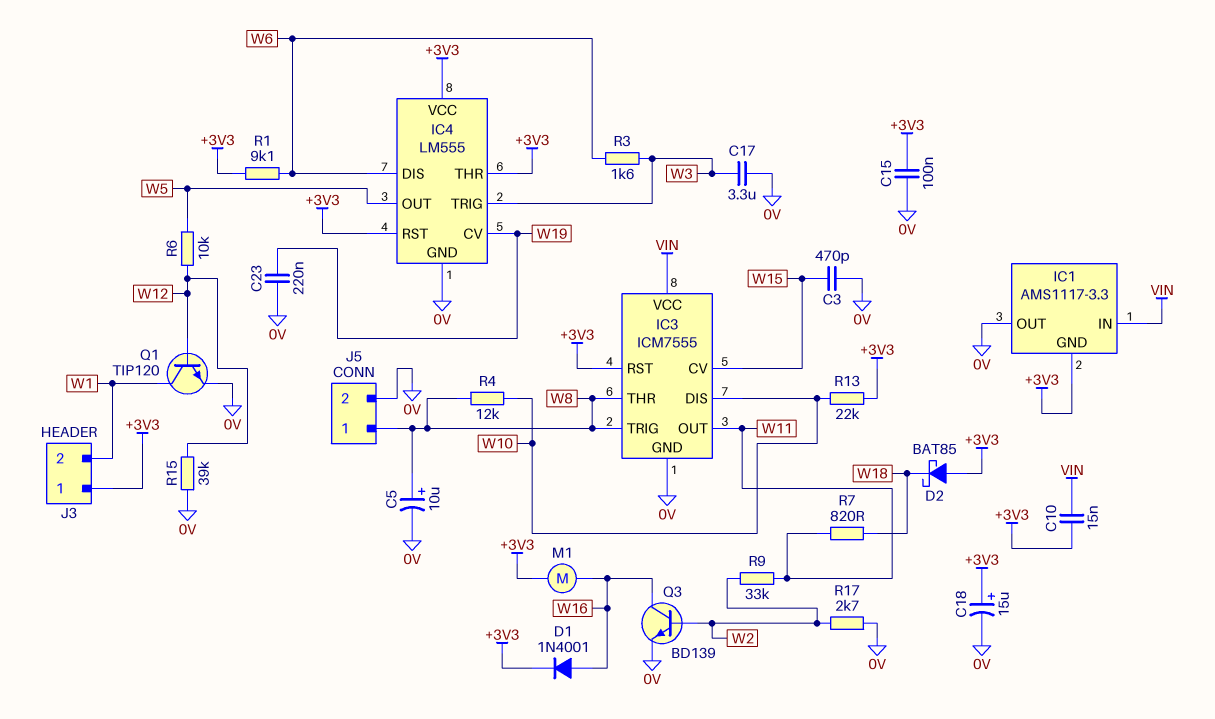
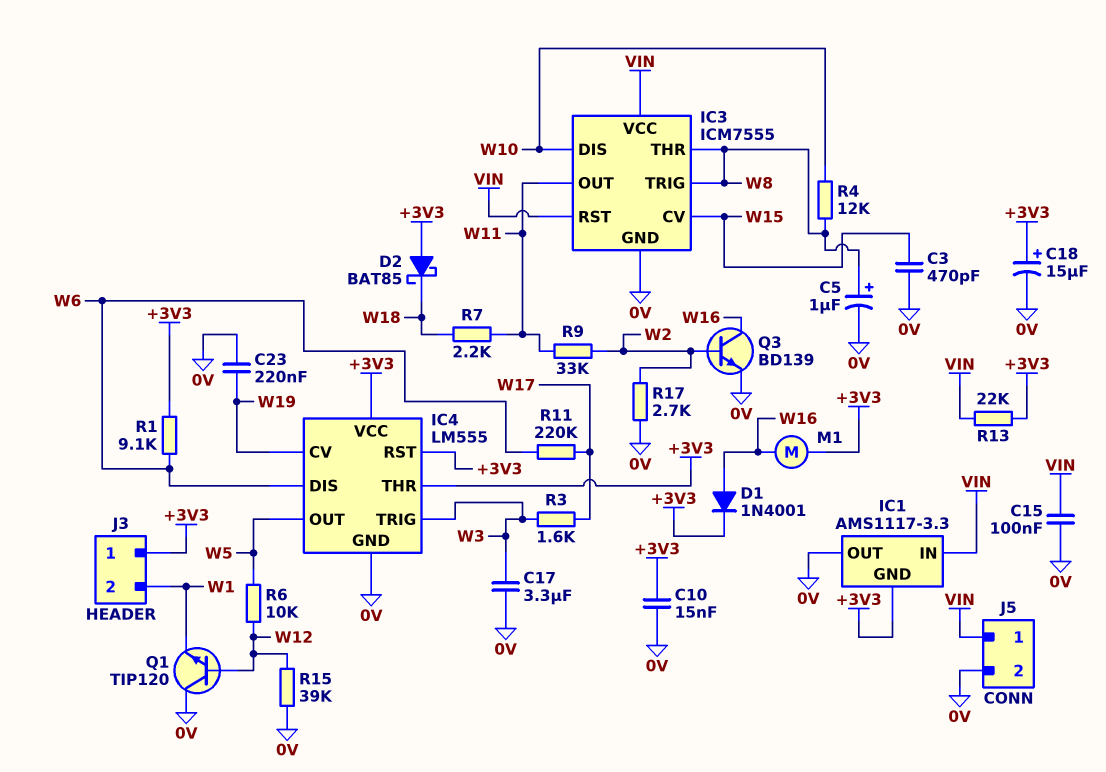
C5: 10uF (plus W8, minus 0V) -> 1uF (plus W8, minus 0V)
C10: 15nF (+3V3, VIN) -> 15nF (+3V3, 0V)
C15: 100nF (+3V3, 0V) -> 100nF (0V, VIN)
IC3 pin RST: +3V3 -> VIN
J5 pin 1: W8 -> VIN
Q1: NPN TIP120 (B W12, C W1, E 0V) -> NPN TIP120 (B W12, C 0V, E W1)
R3: 1.6k (W3, W6) -> 1.6k (W3, W17)
R7: 820 (W11, W18) -> 2.2k (W11, W18)
R11: none -> 220k (W6, W17)
R13: 22k (+3V3, W10) -> 22k (+3V3, VIN)

